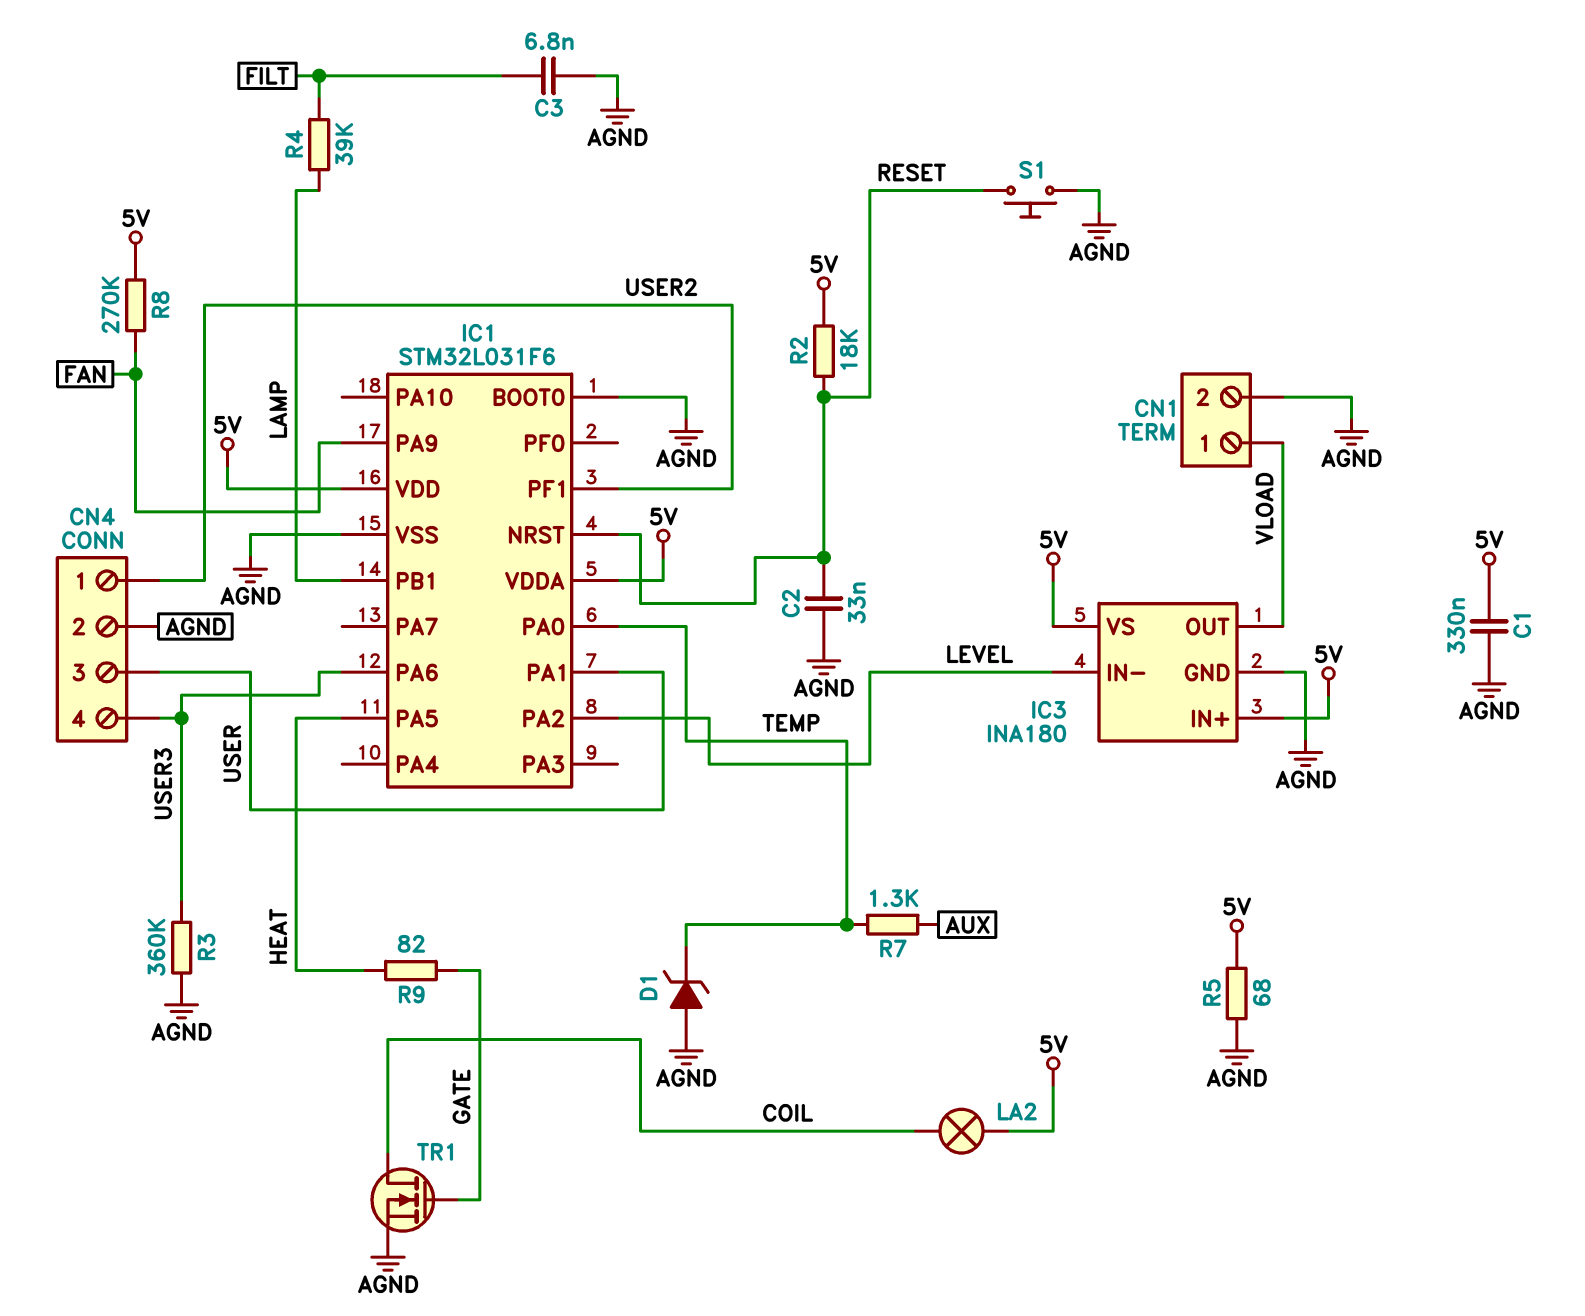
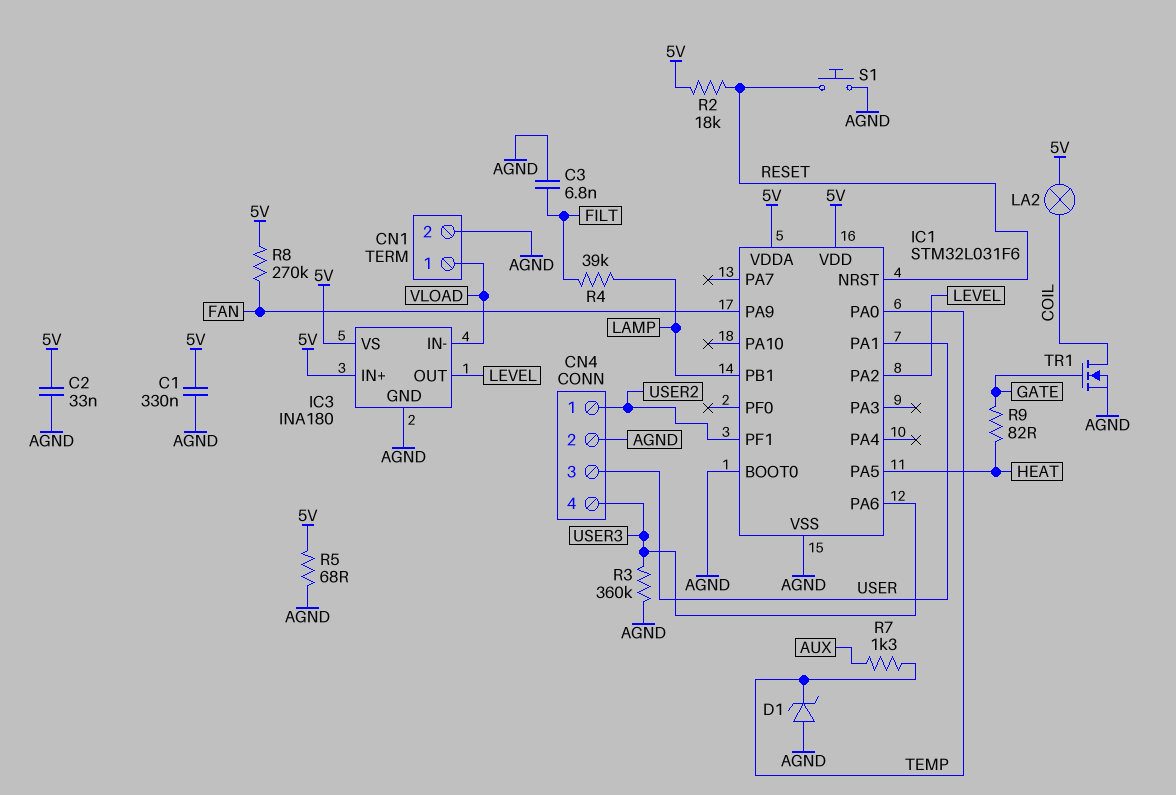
C2: 33nF (AGND, RESET) -> 33nF (5V, AGND)
IC3 pin IN-: LEVEL -> VLOAD
IC3 pin OUT: VLOAD -> LEVEL

